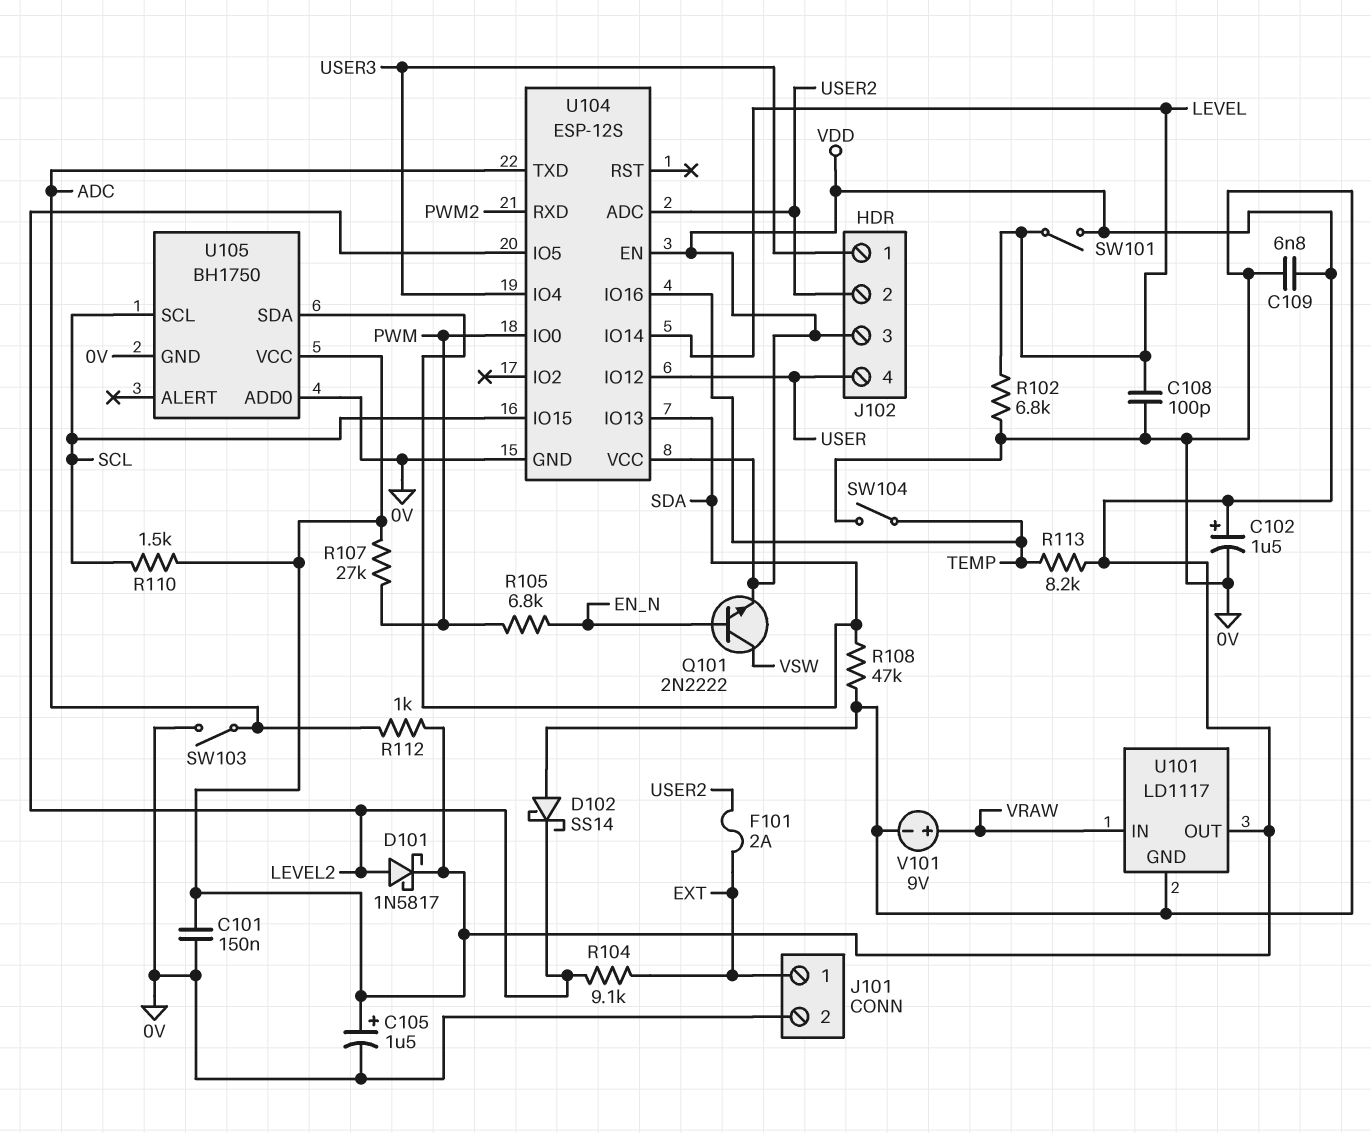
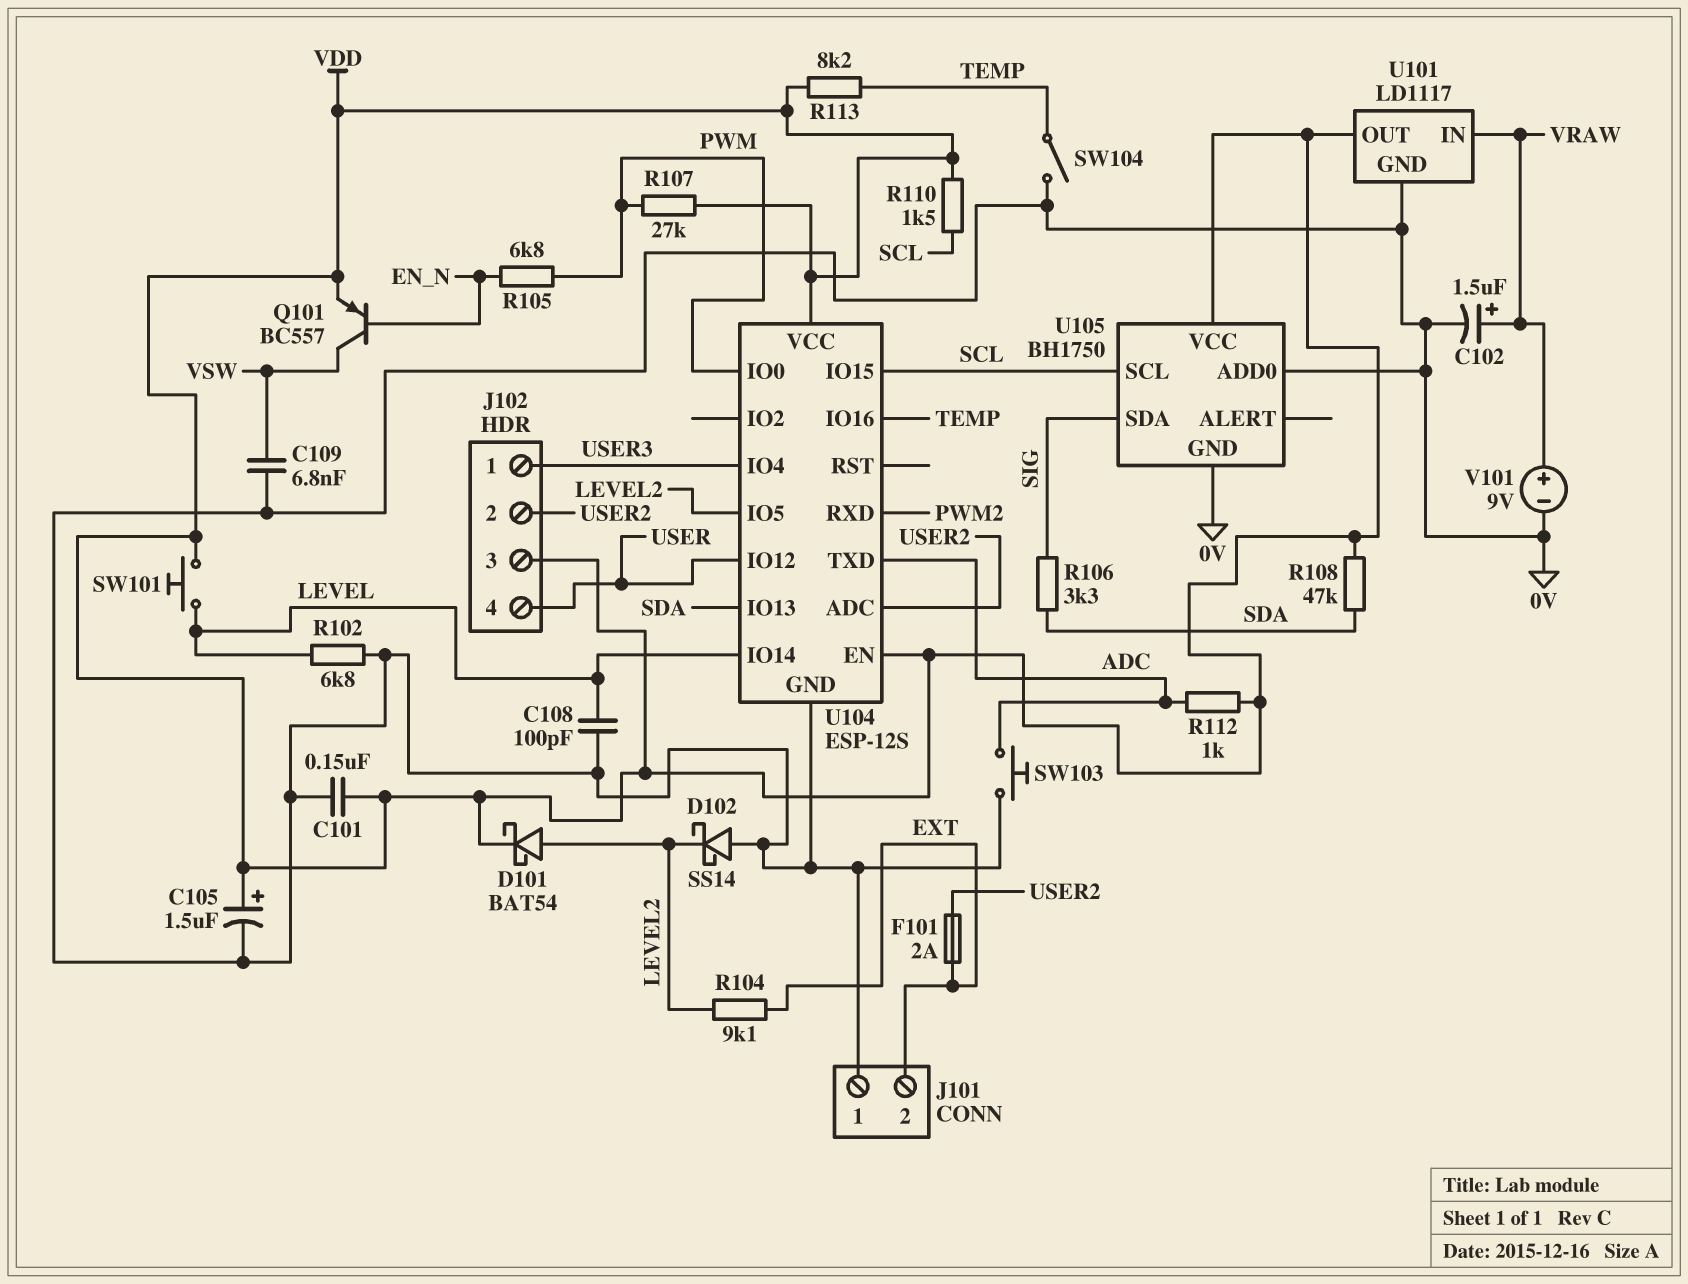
C102: 1.5uF (plus VDD, minus 0V) -> 1.5uF (plus VRAW, minus 0V)
C109: 6.8nF (0V, VDD) -> 6.8nF (0V, VSW)
D101: schottky 1N5817 (A LEVEL2, K VDD) -> schottky BAT54 (A LEVEL2, K VDD)
J101 pin 1: EXT -> 0V
J101 pin 2: 0V -> EXT
Q101: NPN 2N2222 (B EN_N, C VSW, E VDD) -> PNP BC557 (B EN_N, C VSW, E VDD)
R106: none -> 3.3k (SDA, SIG)
R108: 47k (0V, SDA) -> 47k (SDA, VDD)
SW101: switch (LEVEL, VDD) -> button (LEVEL, VDD)
SW103: switch (0V, ADC) -> button (0V, ADC)
U105 pin SDA: SDA -> SIG

